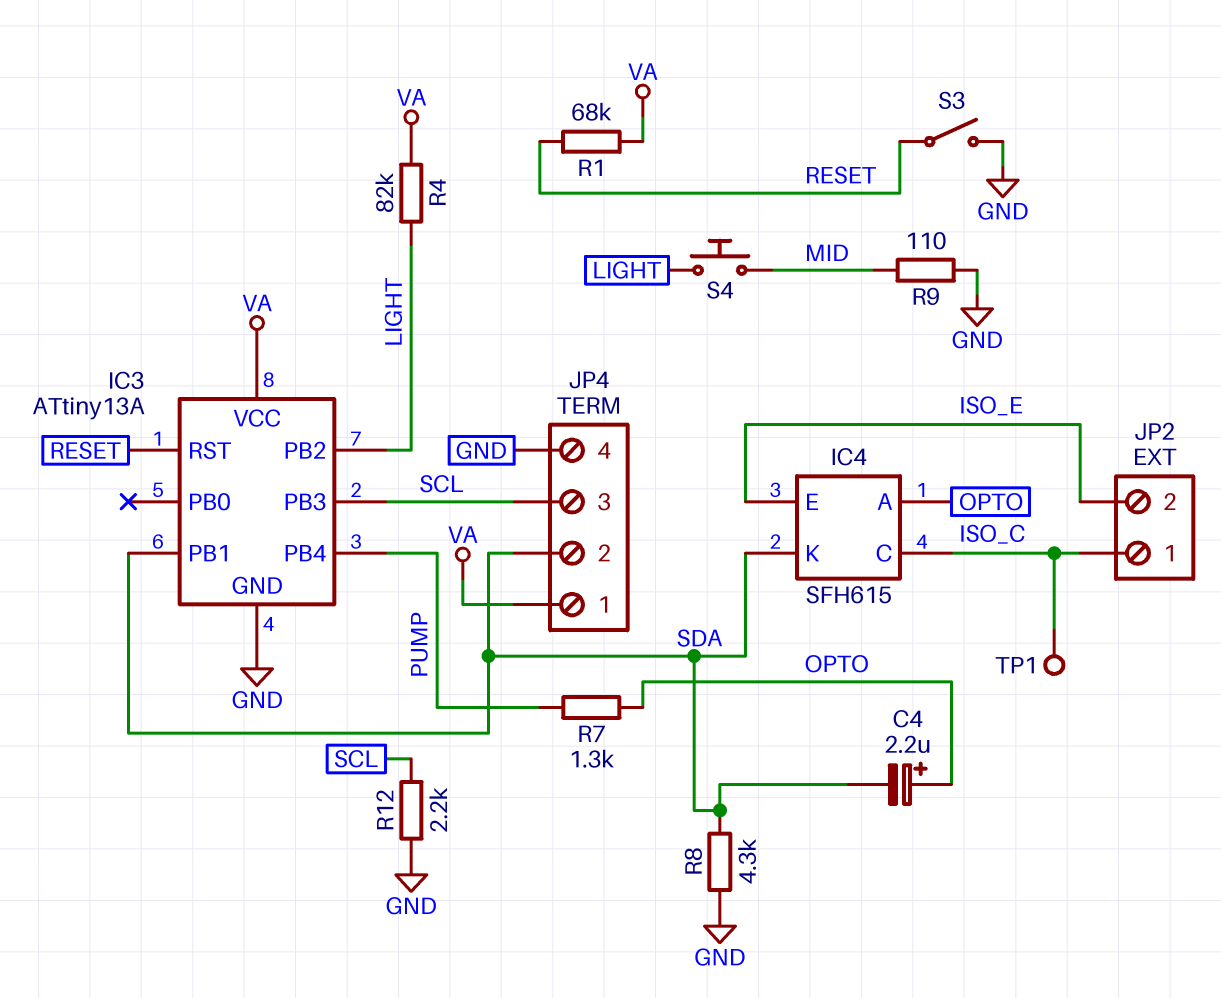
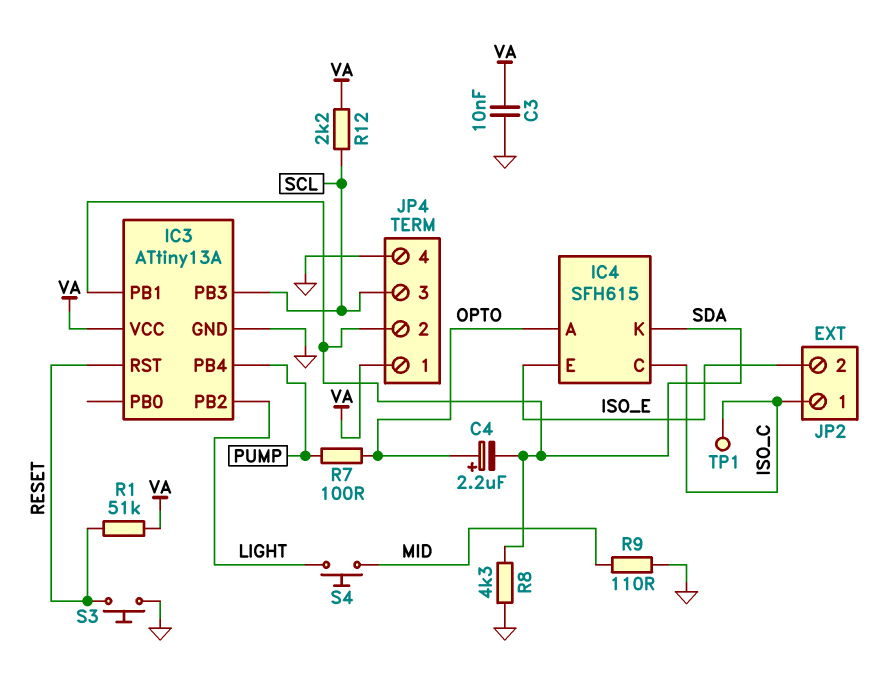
C3: none -> 10nF (GND, VA)
R1: 68k (RESET, VA) -> 51k (RESET, VA)
R4: 82k (LIGHT, VA) -> none
R7: 1.3k (OPTO, PUMP) -> 100 (OPTO, PUMP)
R12: 2.2k (GND, SCL) -> 2.2k (SCL, VA)
S3: switch (GND, RESET) -> button (GND, RESET)

